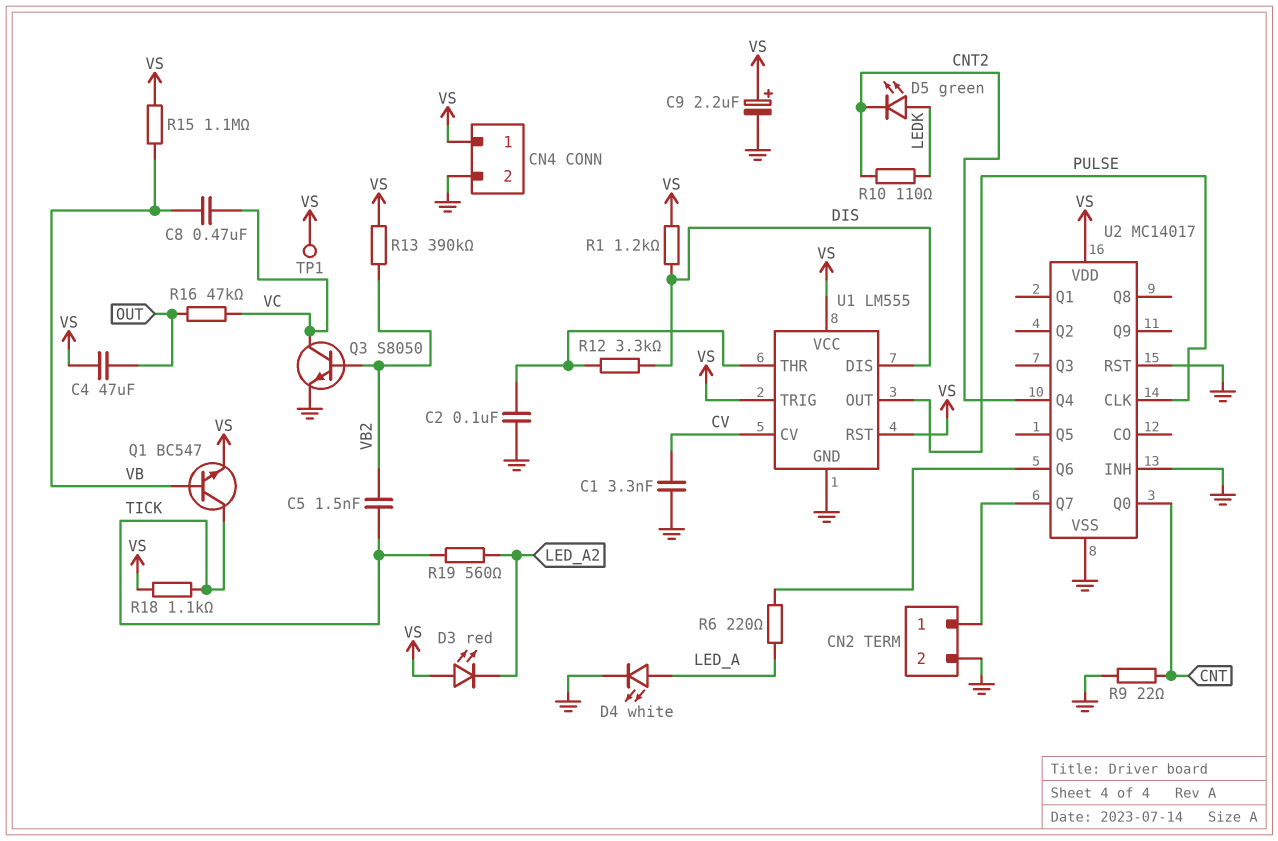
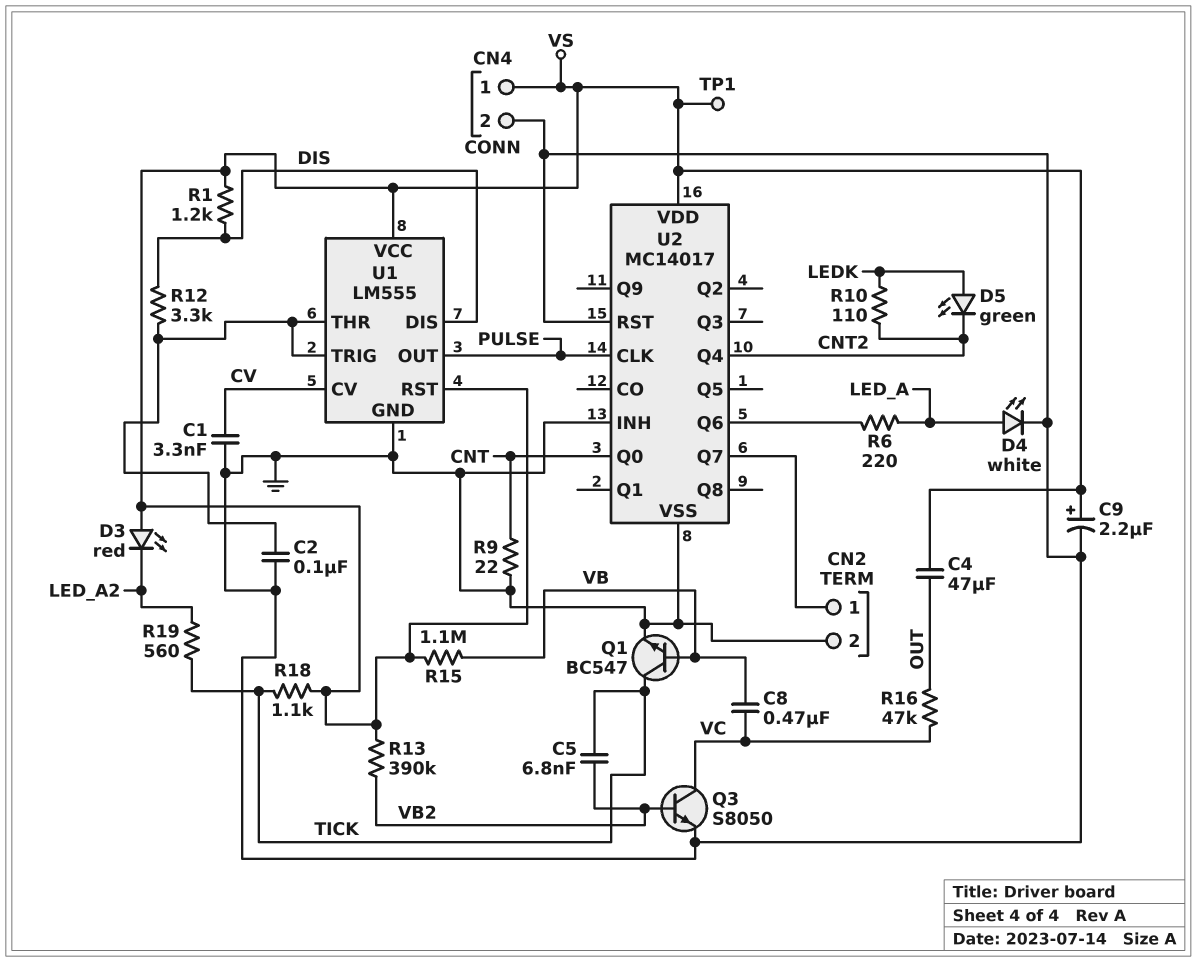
C5: 1.5nF (TICK, VB2) -> 6.8nF (TICK, VB2)
Q1: NPN BC547 (B VB, C TICK, E VS) -> NPN BC547 (B VB, C TICK, E GND)
U1 pin TRIG: VS -> U1/THR

